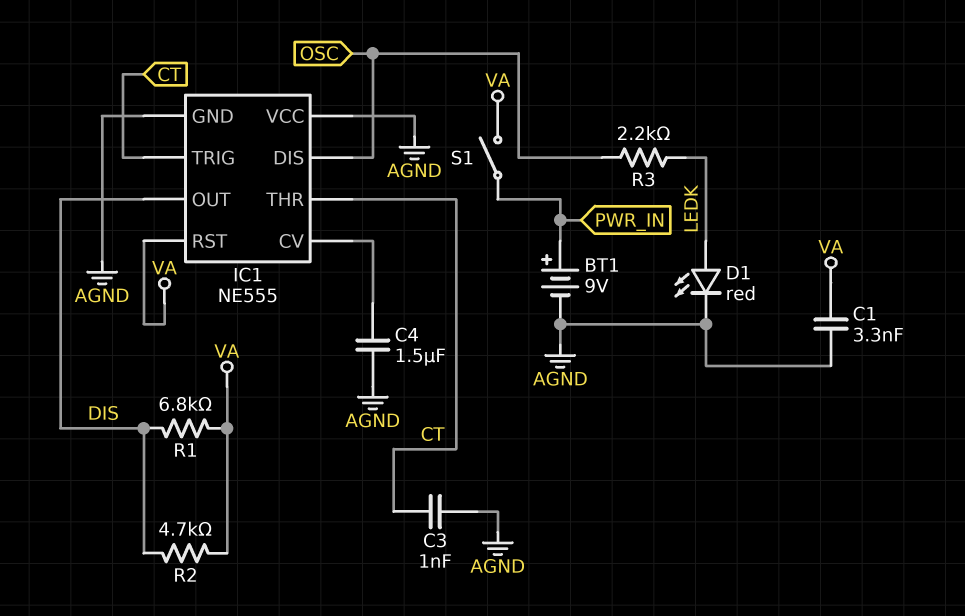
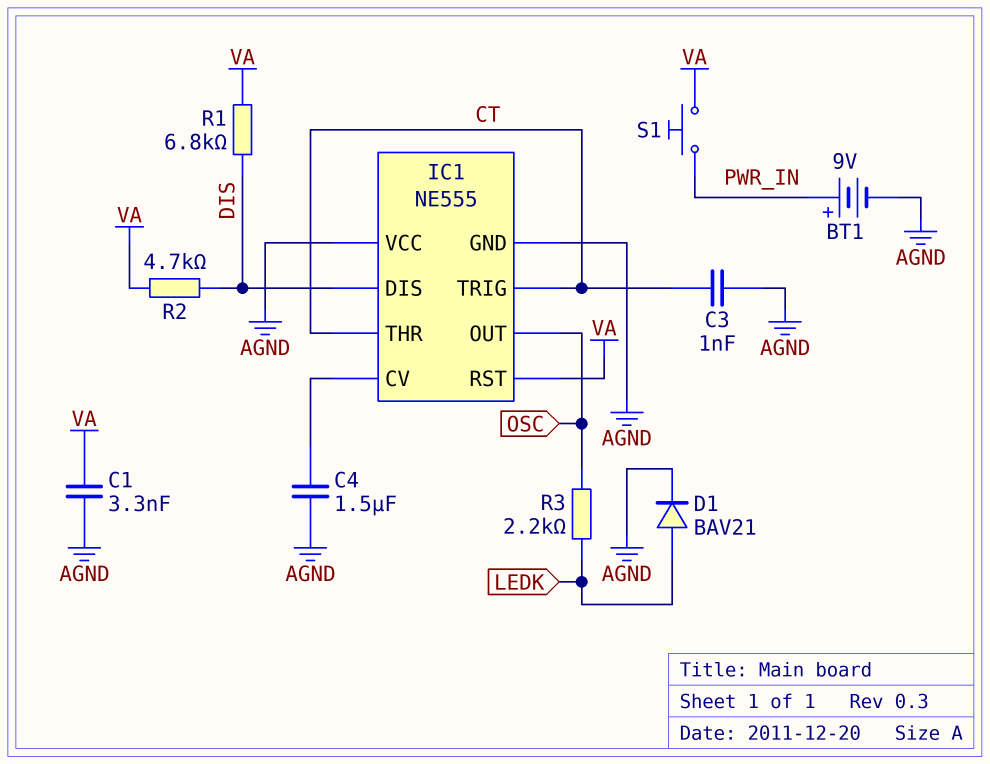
D1: LED red (A LEDK, K AGND) -> diode BAV21 (A LEDK, K AGND)
IC1 pin DIS: OSC -> DIS
IC1 pin OUT: DIS -> OSC
S1: switch (PWR_IN, VA) -> button (PWR_IN, VA)

